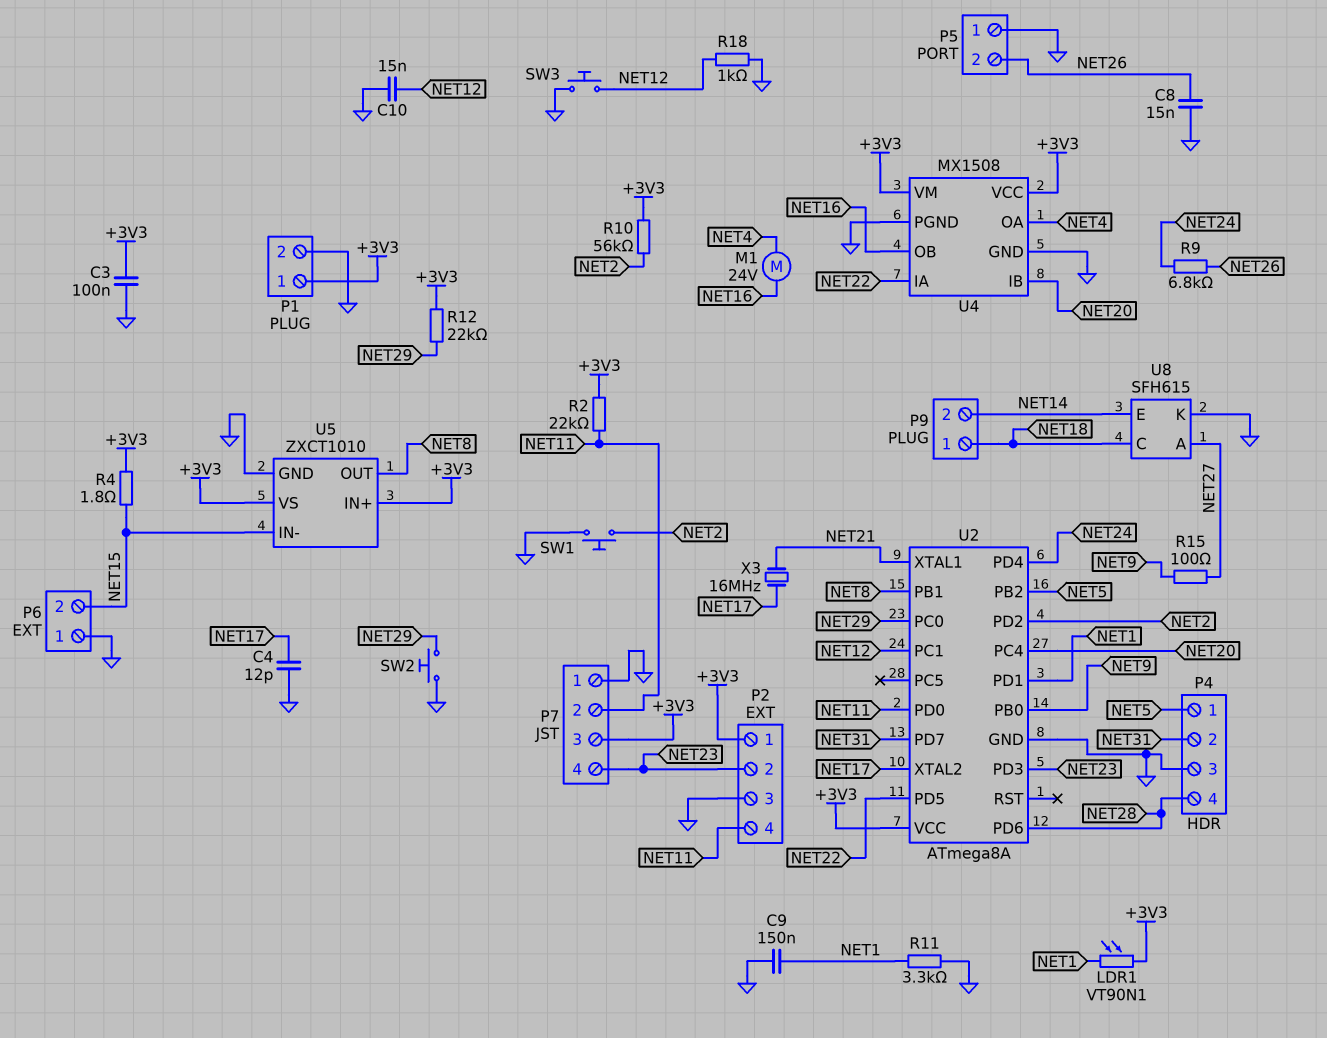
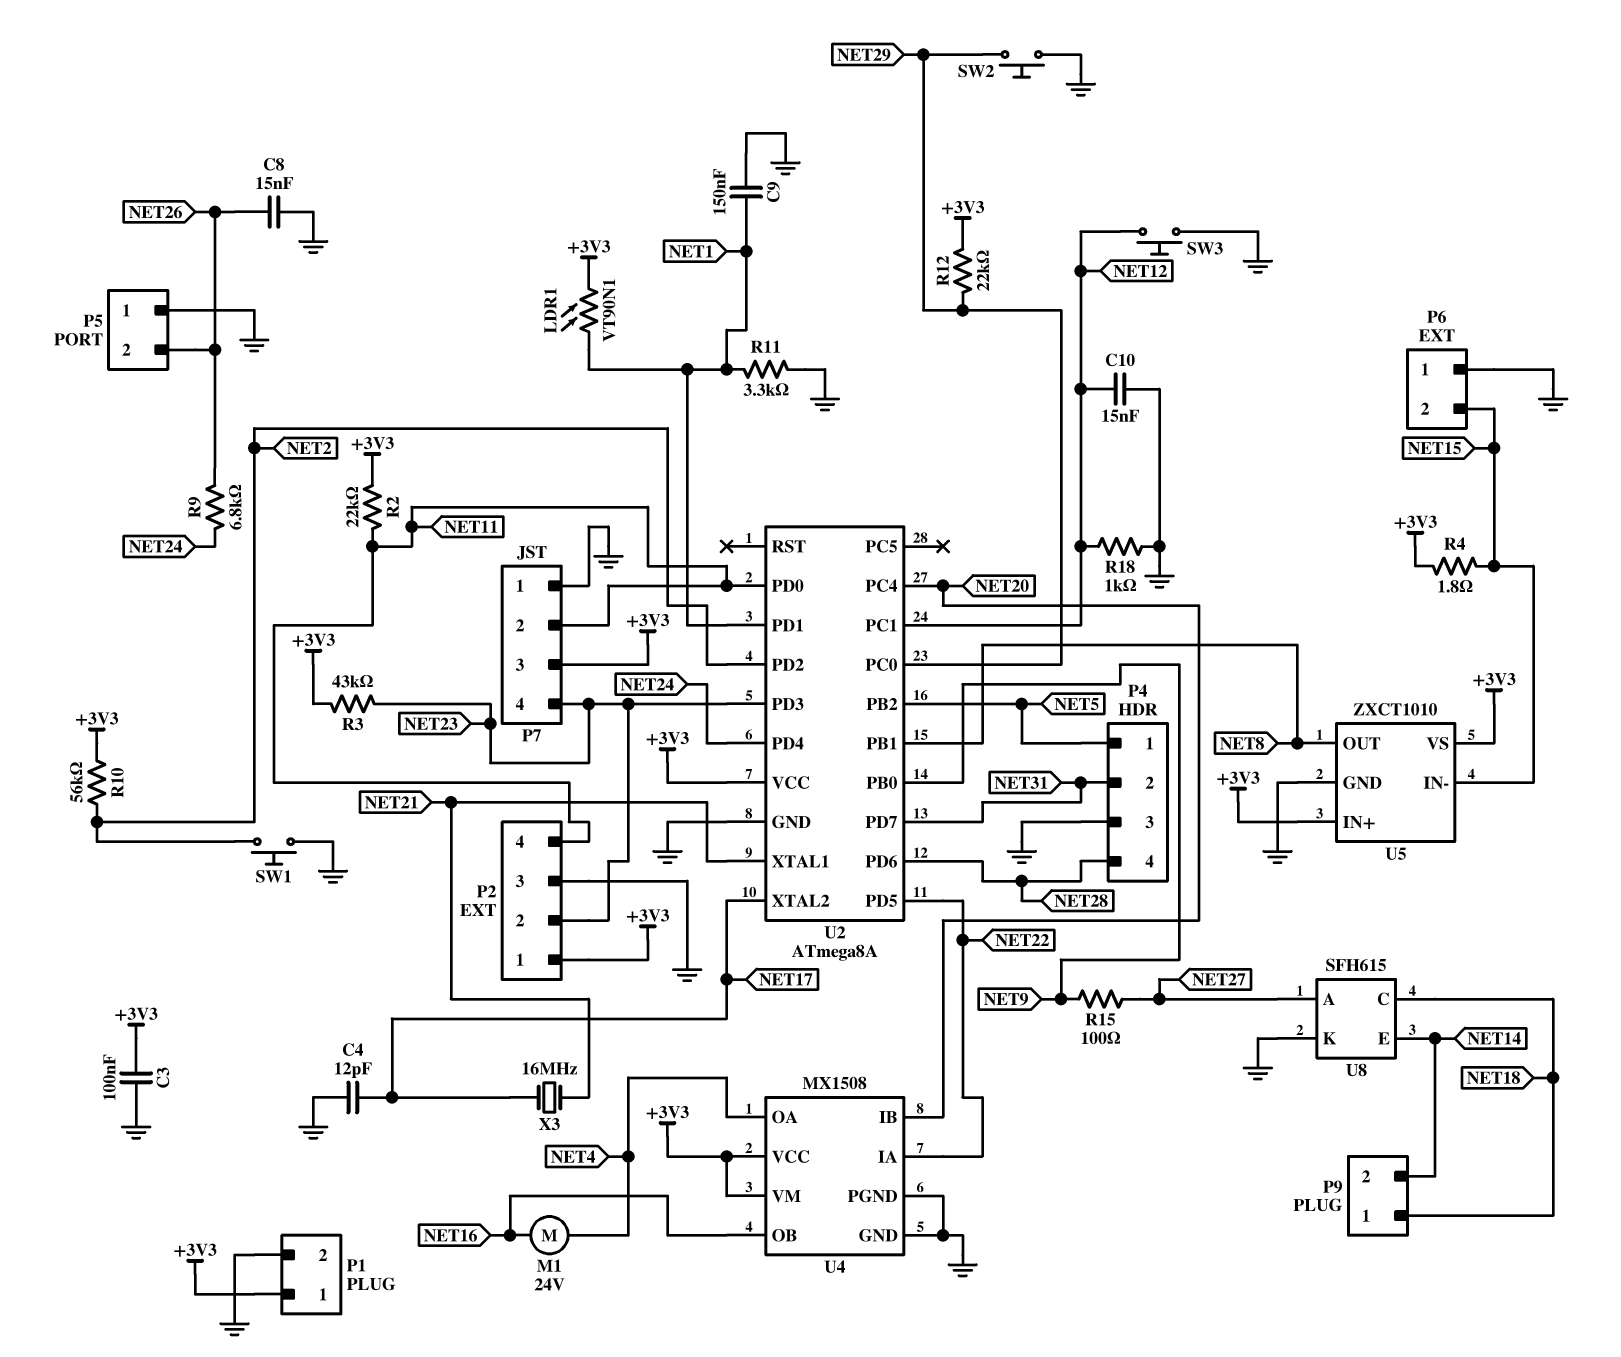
R3: none -> 43k (+3V3, NET23)

